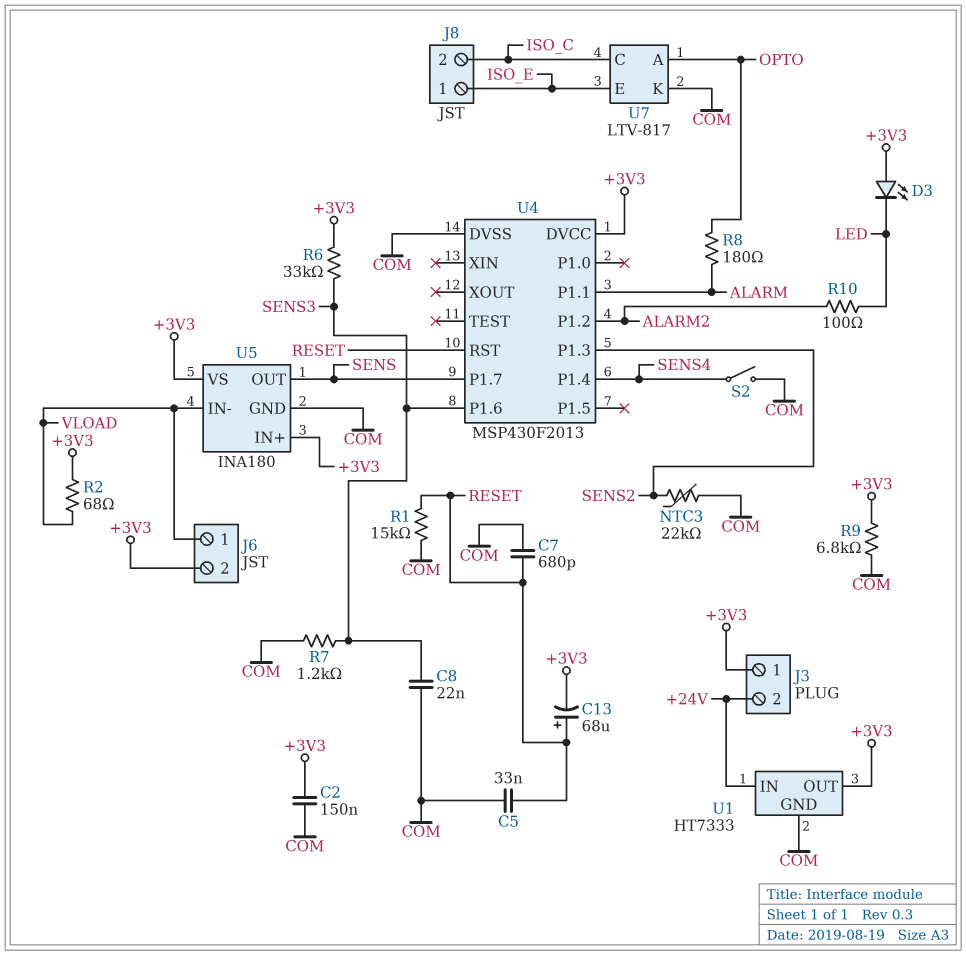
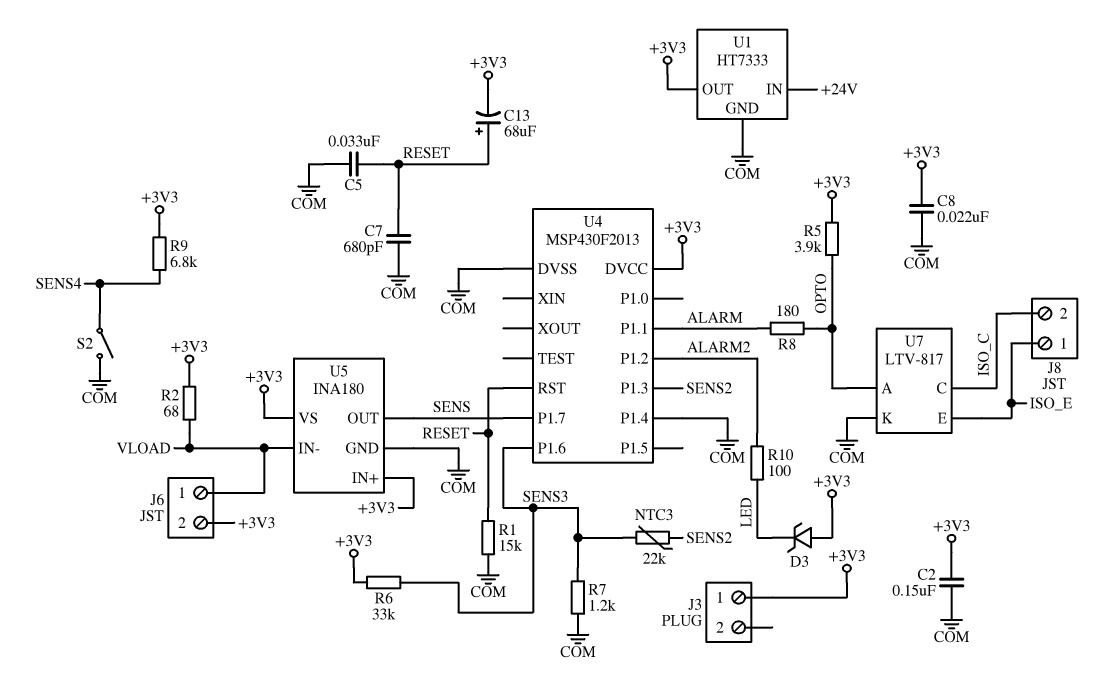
C8: 22nF (COM, SENS3) -> 22nF (+3V3, COM)
D3: LED (A +3V3, K LED) -> zener (A +3V3, K LED)
J3 pin 2: +24V -> none
NTC3: 22k (COM, SENS2) -> 22k (SENS2, SENS3)
R5: none -> 3.9k (+3V3, OPTO)
R9: 6.8k (+3V3, COM) -> 6.8k (+3V3, SENS4)
U4 pin P1.4: SENS4 -> COM

